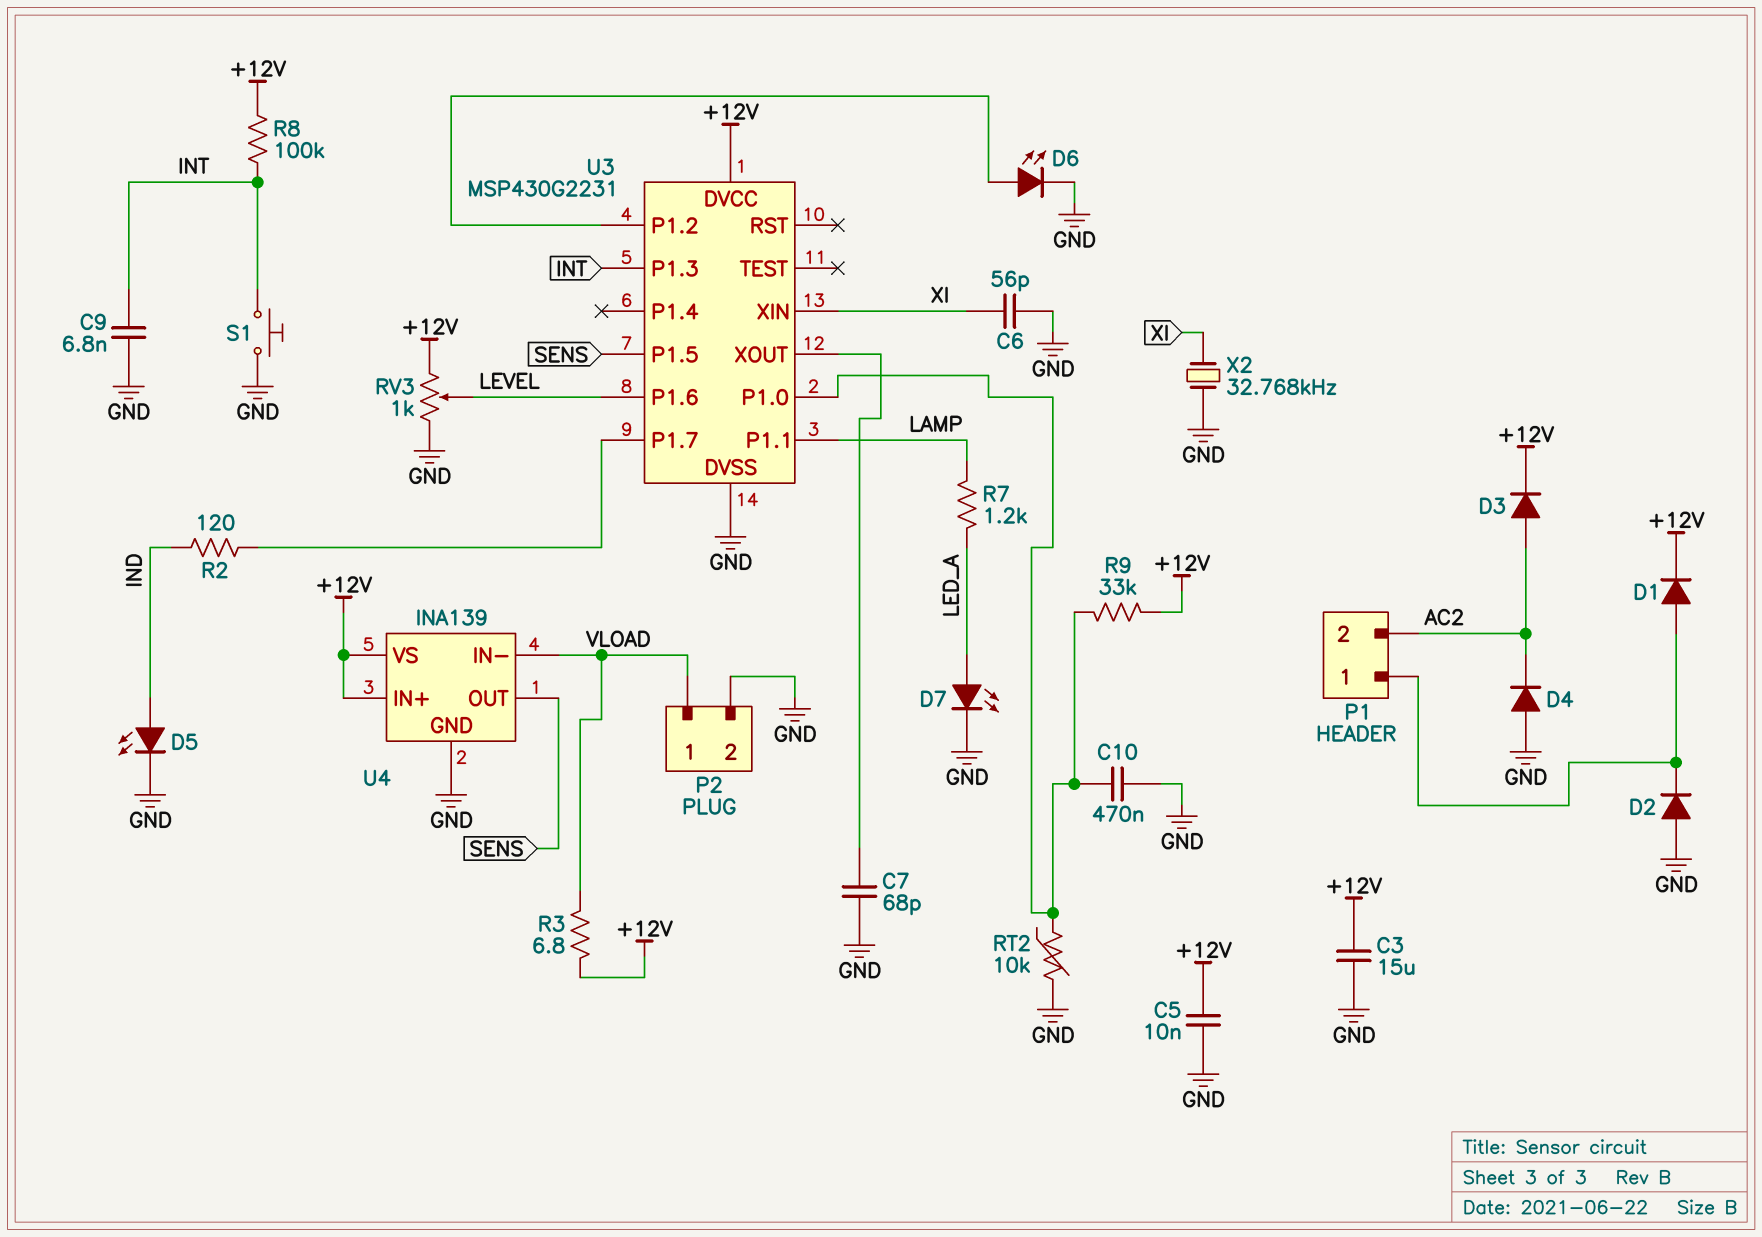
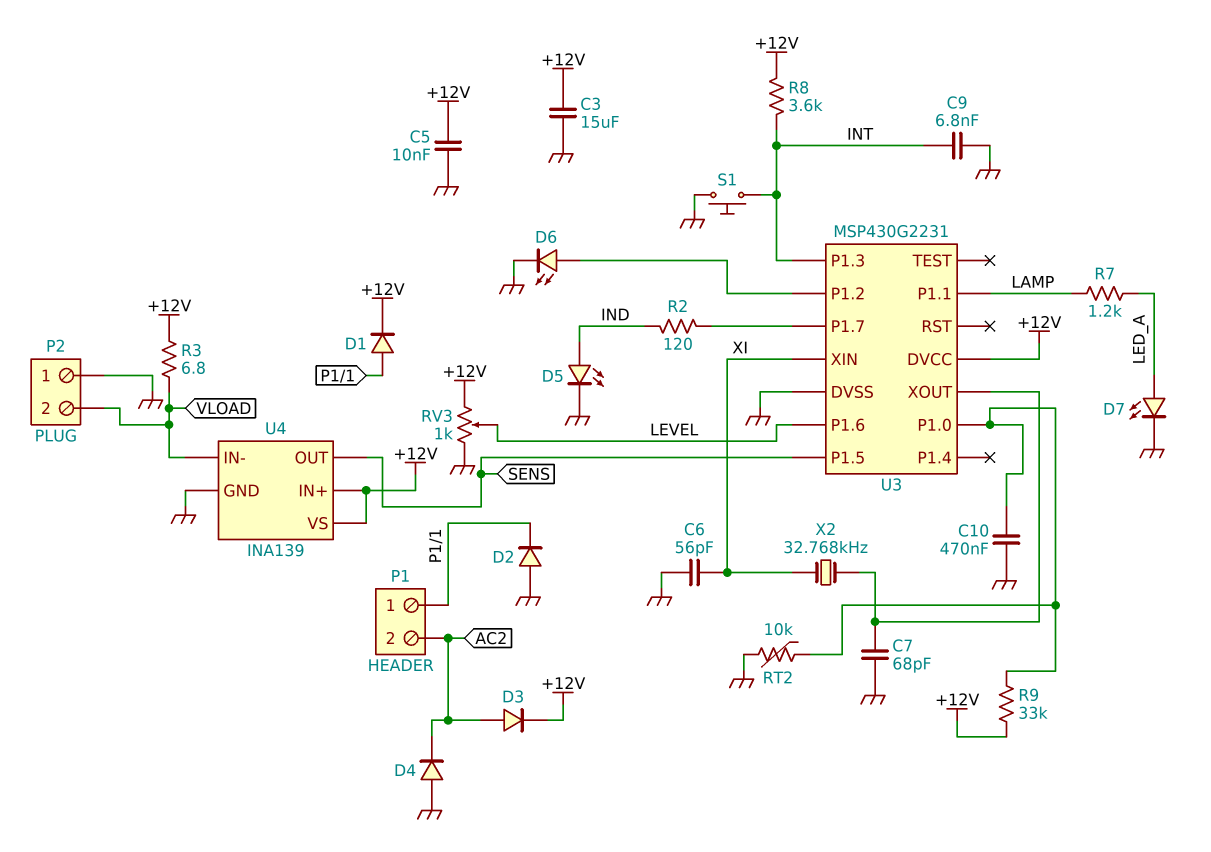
P2 pin 1: VLOAD -> GND
P2 pin 2: GND -> VLOAD
R8: 100k (+12V, INT) -> 3.6k (+12V, INT)
X2: 32.768kHz (GND, XI) -> 32.768kHz (U3/XOUT, XI)

